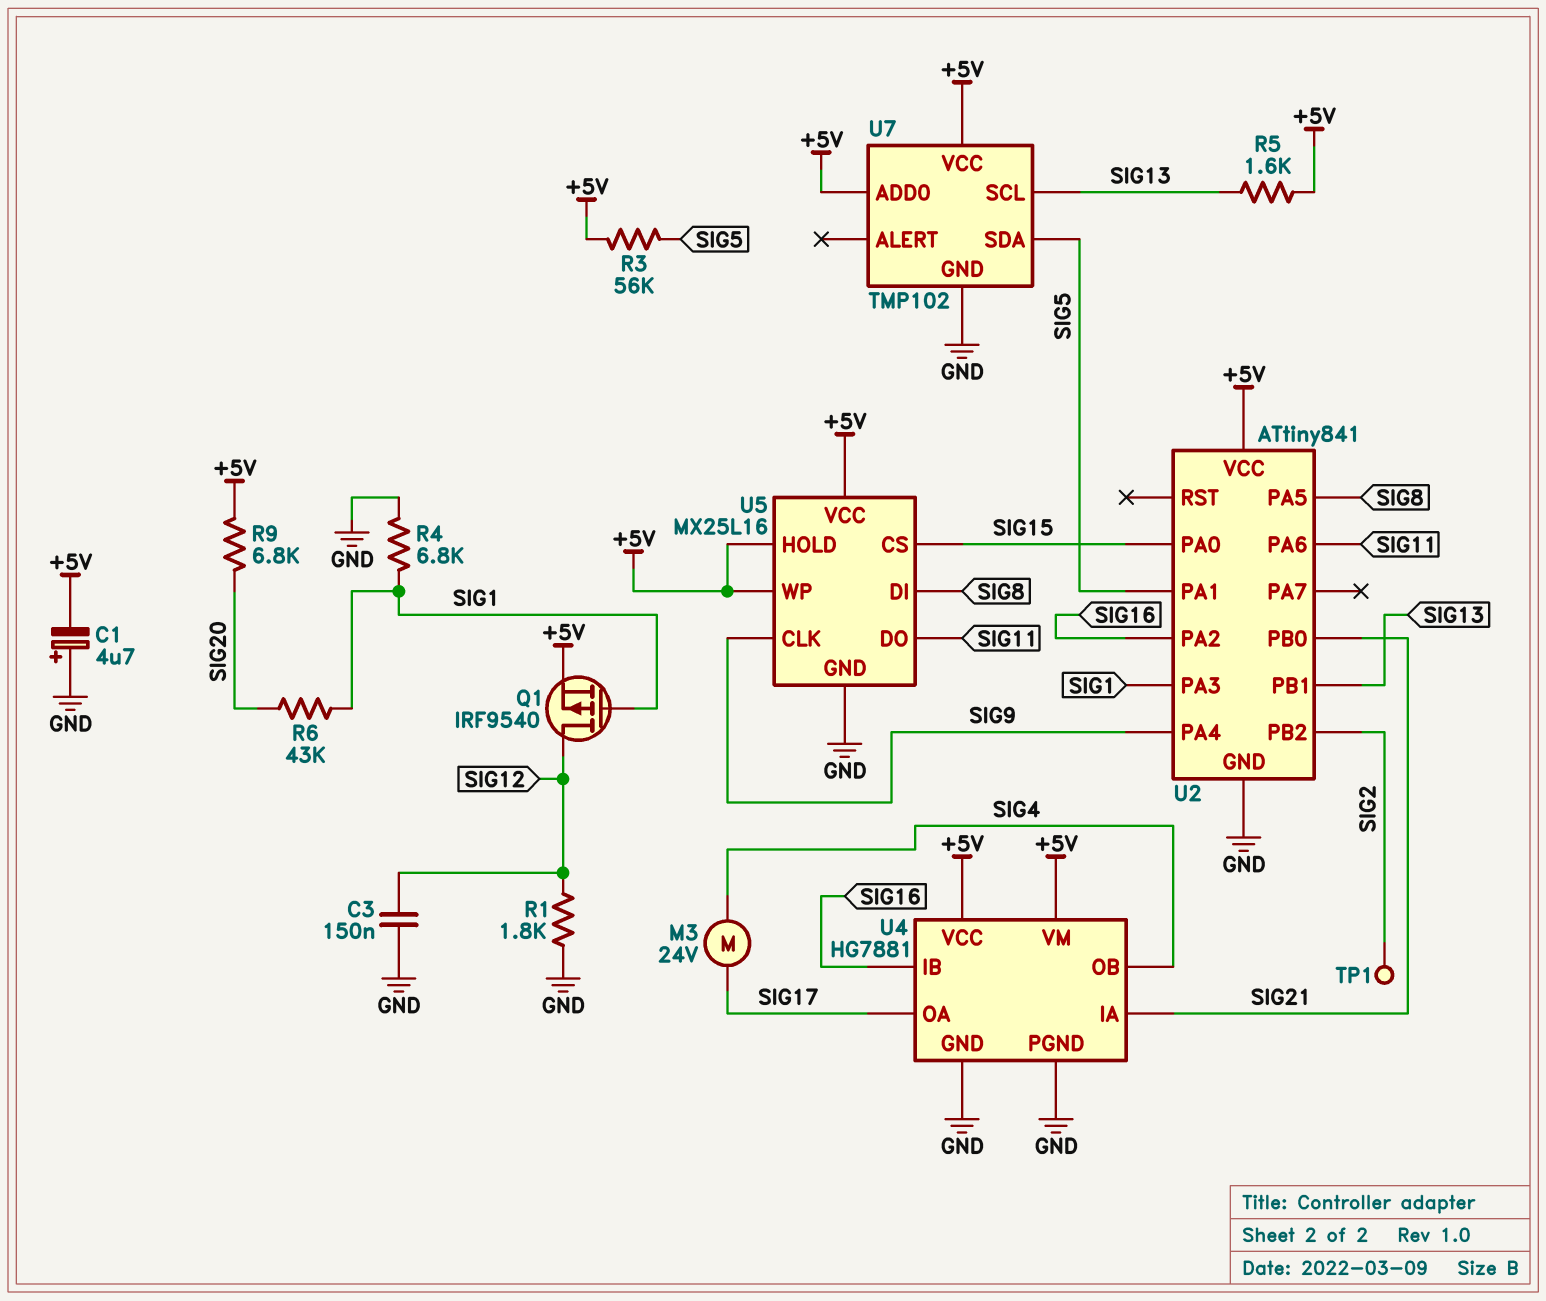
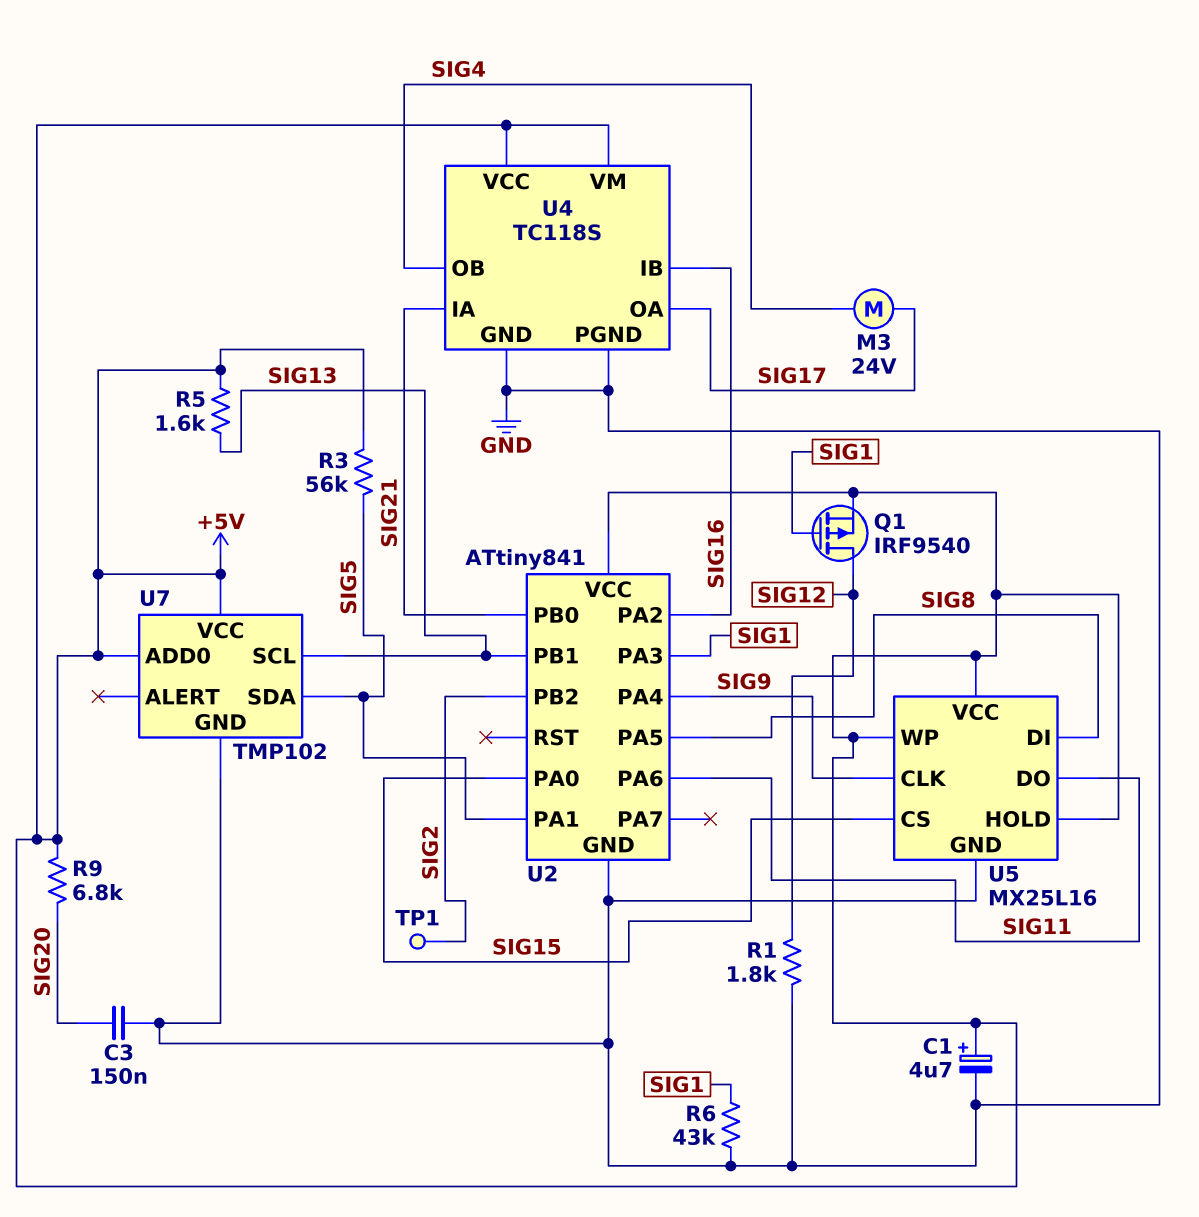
C1: 4.7uF (plus GND, minus +5V) -> 4.7uF (plus +5V, minus GND)
C3: 150nF (GND, SIG12) -> 150nF (GND, SIG20)
R4: 6.8k (GND, SIG1) -> none
R6: 43k (SIG1, SIG20) -> 43k (GND, SIG1)
U4: HG7881 -> TC118S

